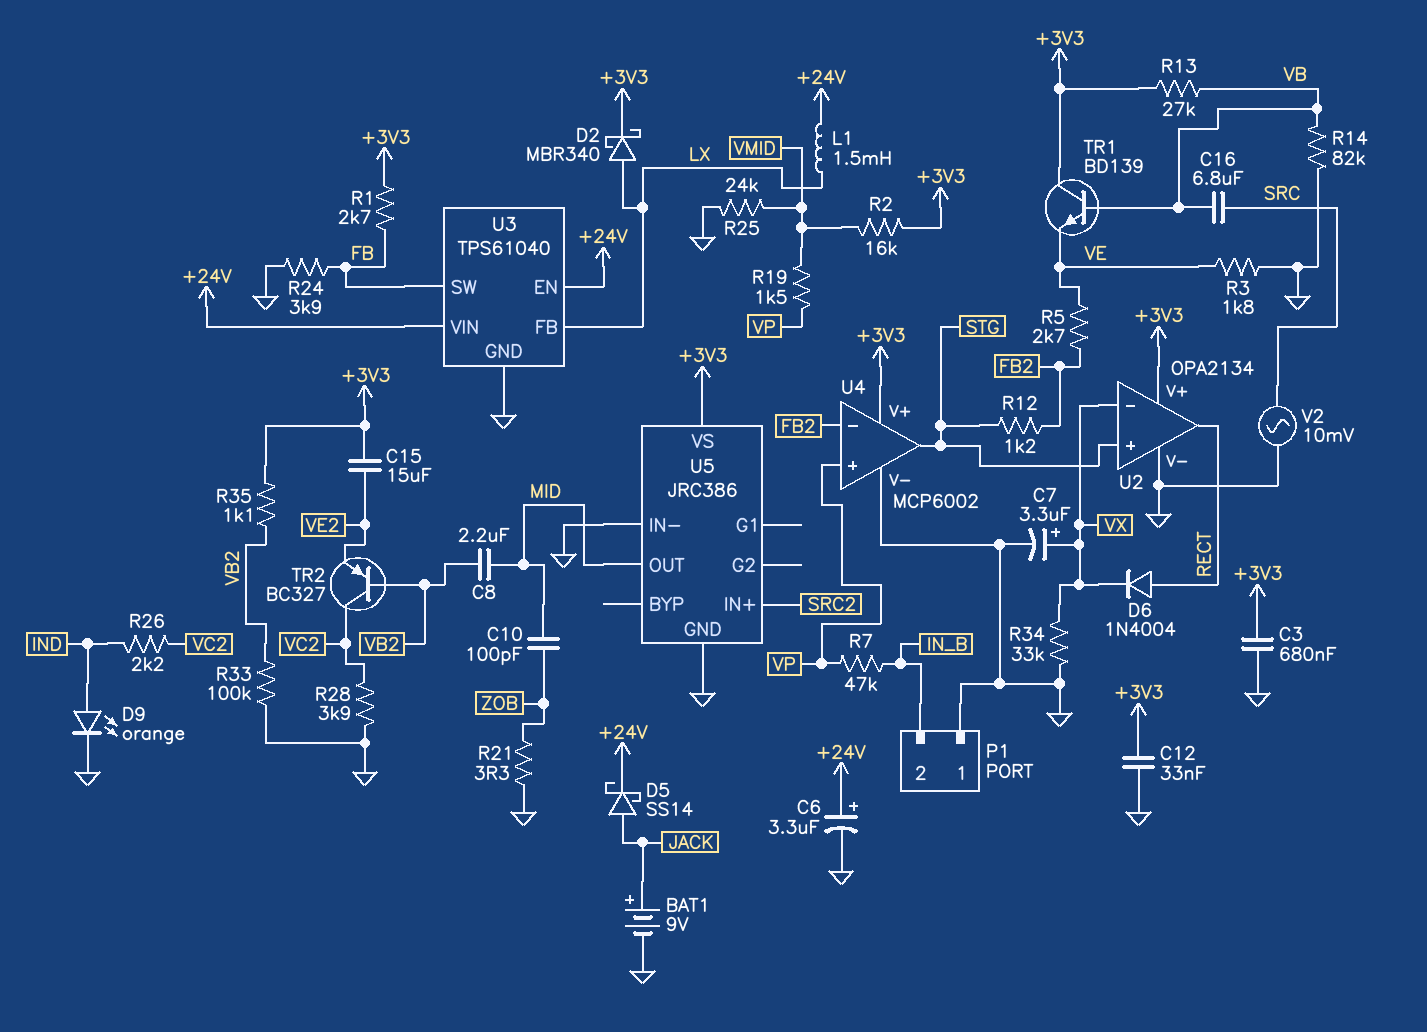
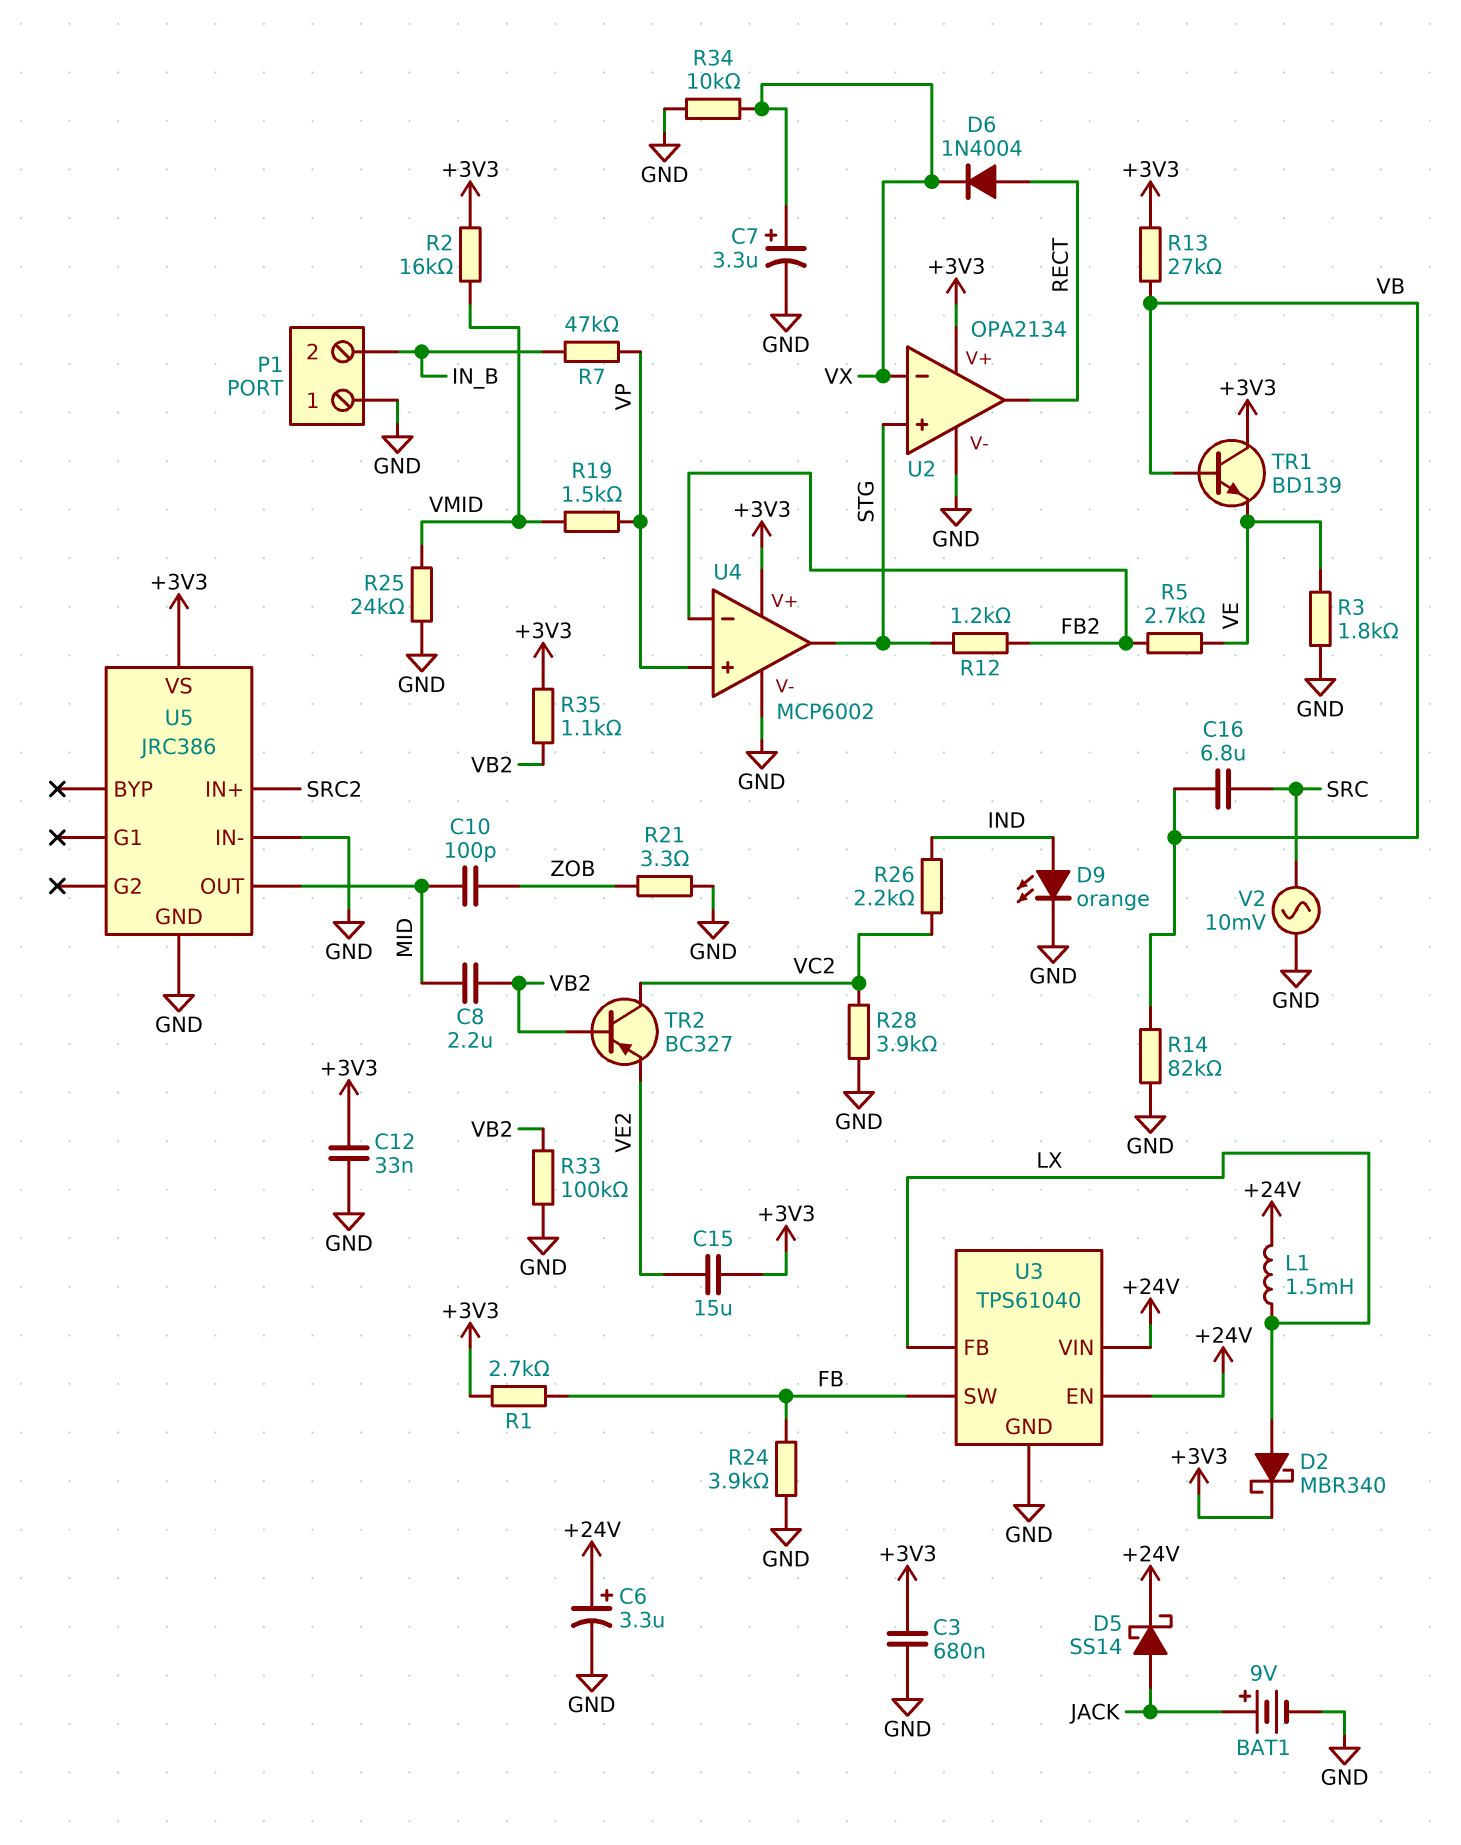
R34: 33k (GND, VX) -> 10k (GND, VX)

